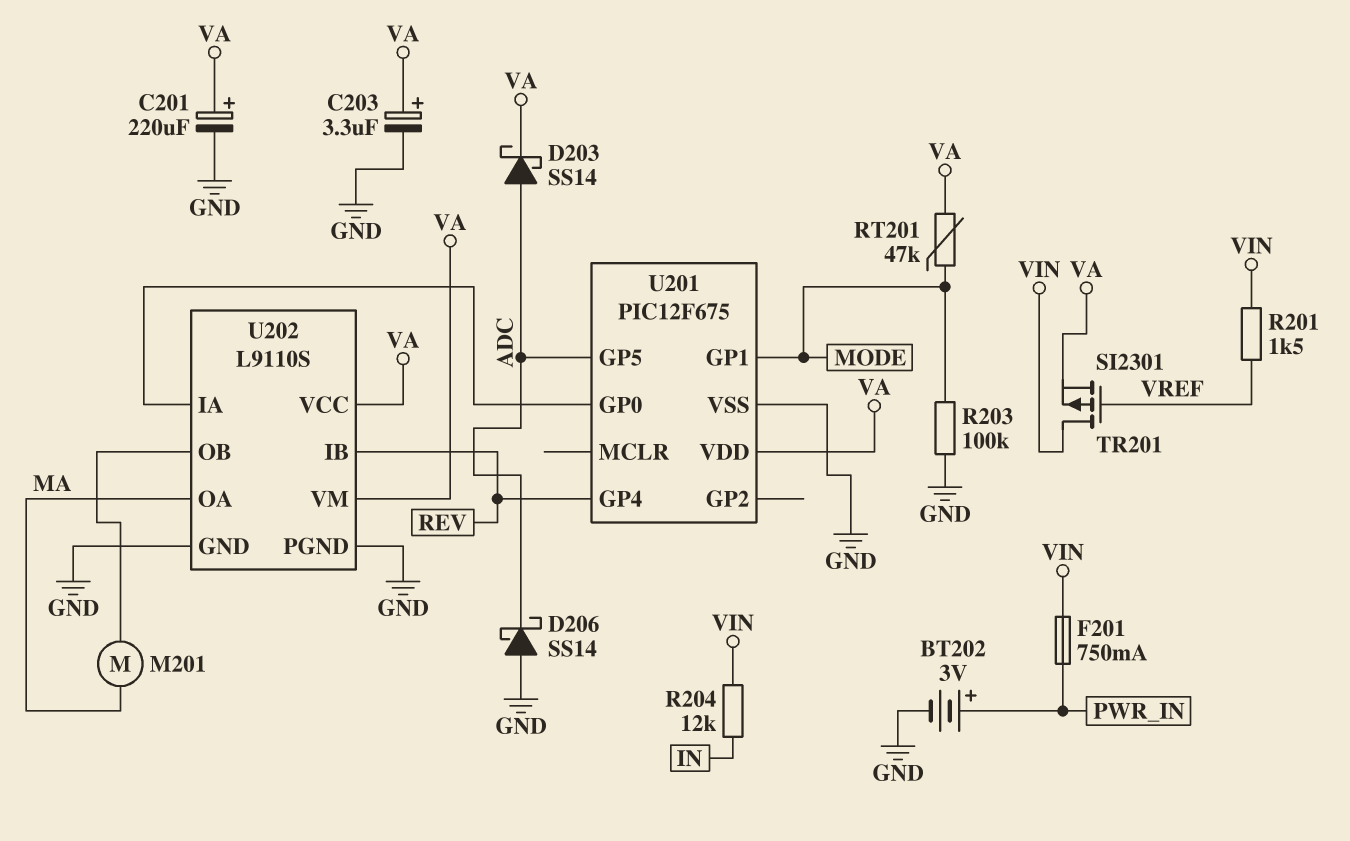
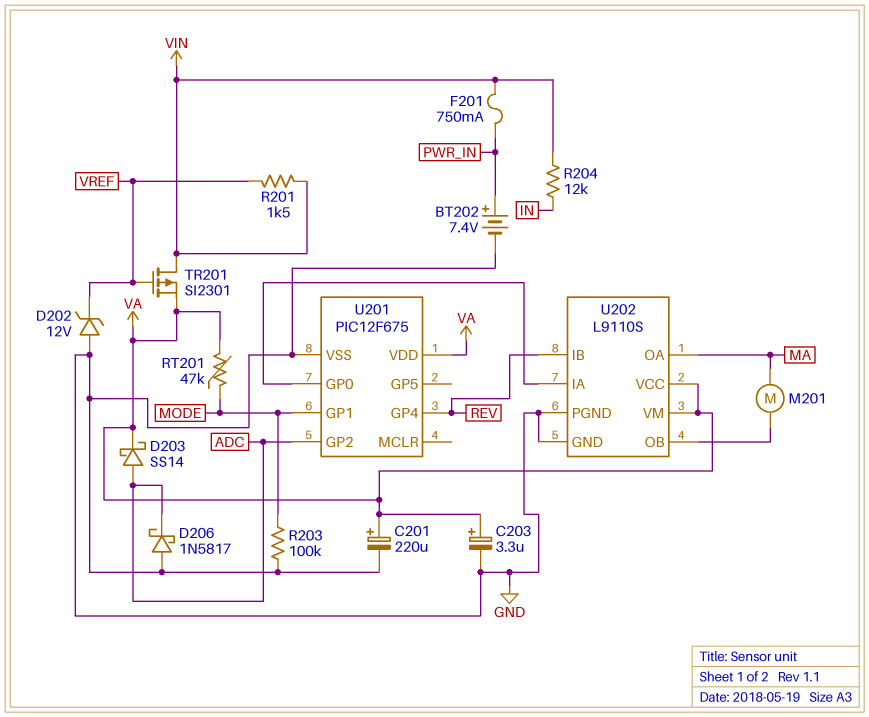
BT202: 3V (plus PWR_IN, minus GND) -> 7.4V (plus PWR_IN, minus GND)
D202: none -> zener 12V (A GND, K VREF)
D206: schottky SS14 (A GND, K ADC) -> schottky 1N5817 (A GND, K ADC)
U201 pin GP2: none -> ADC
U201 pin GP5: ADC -> none

